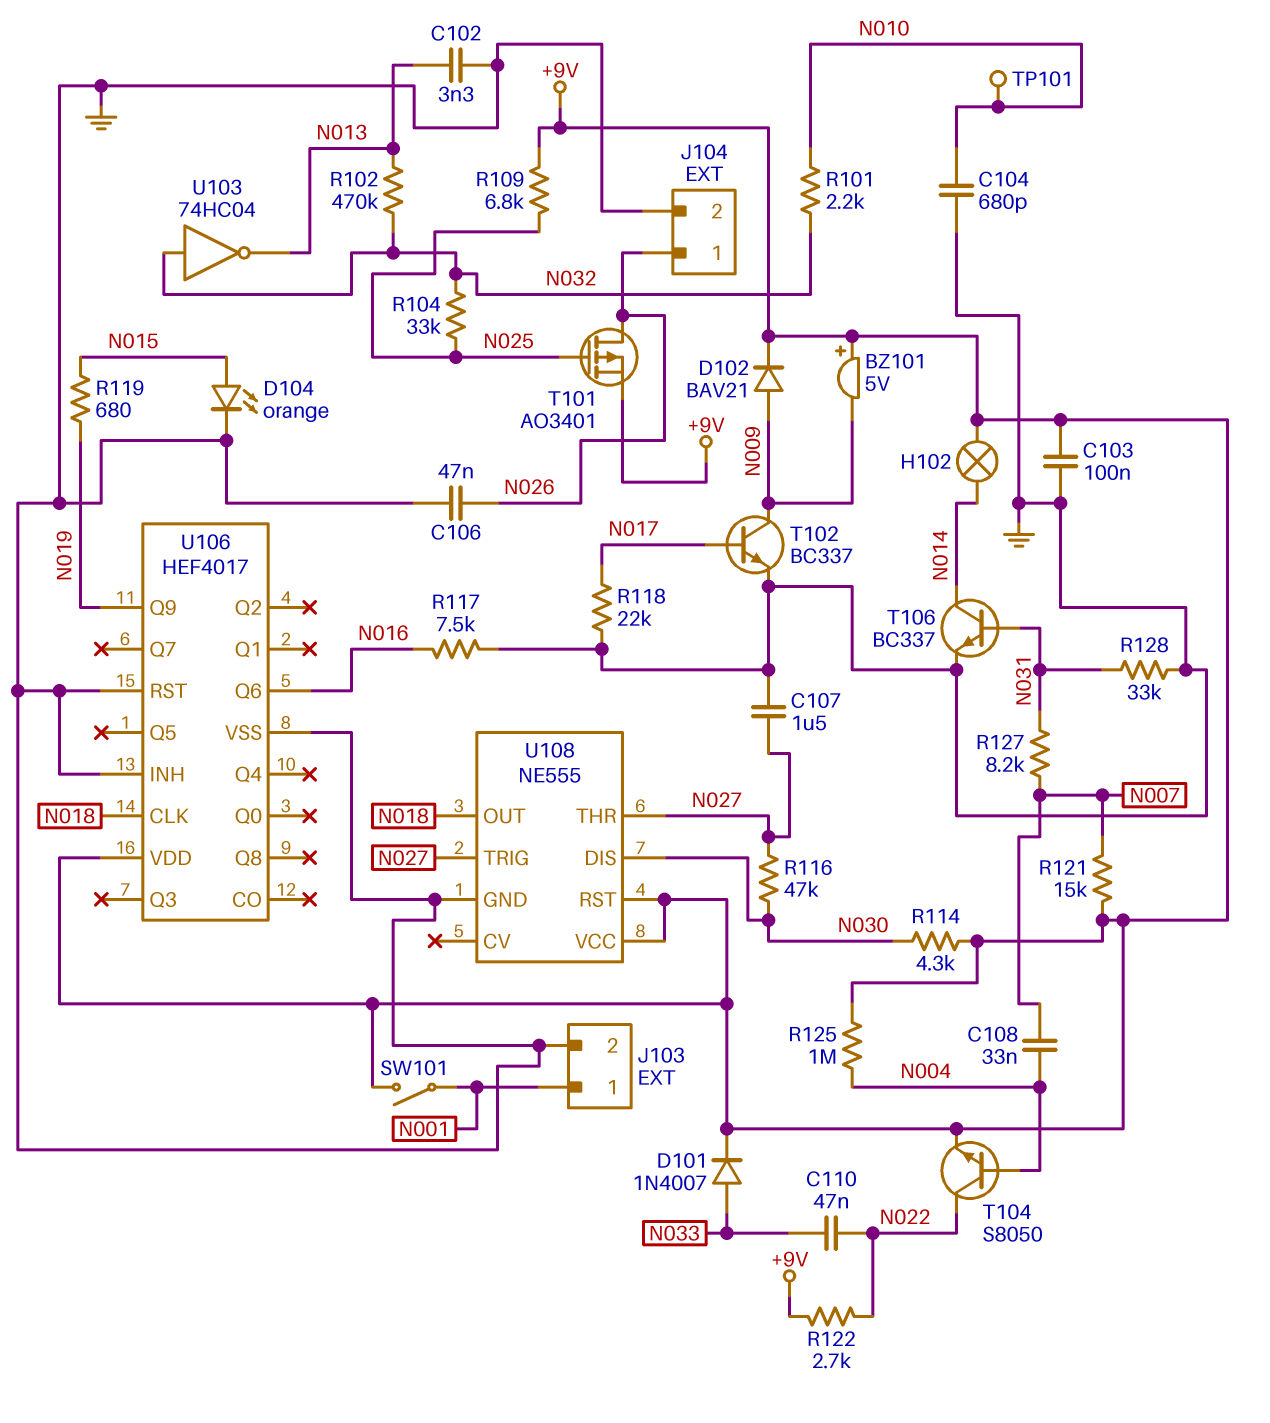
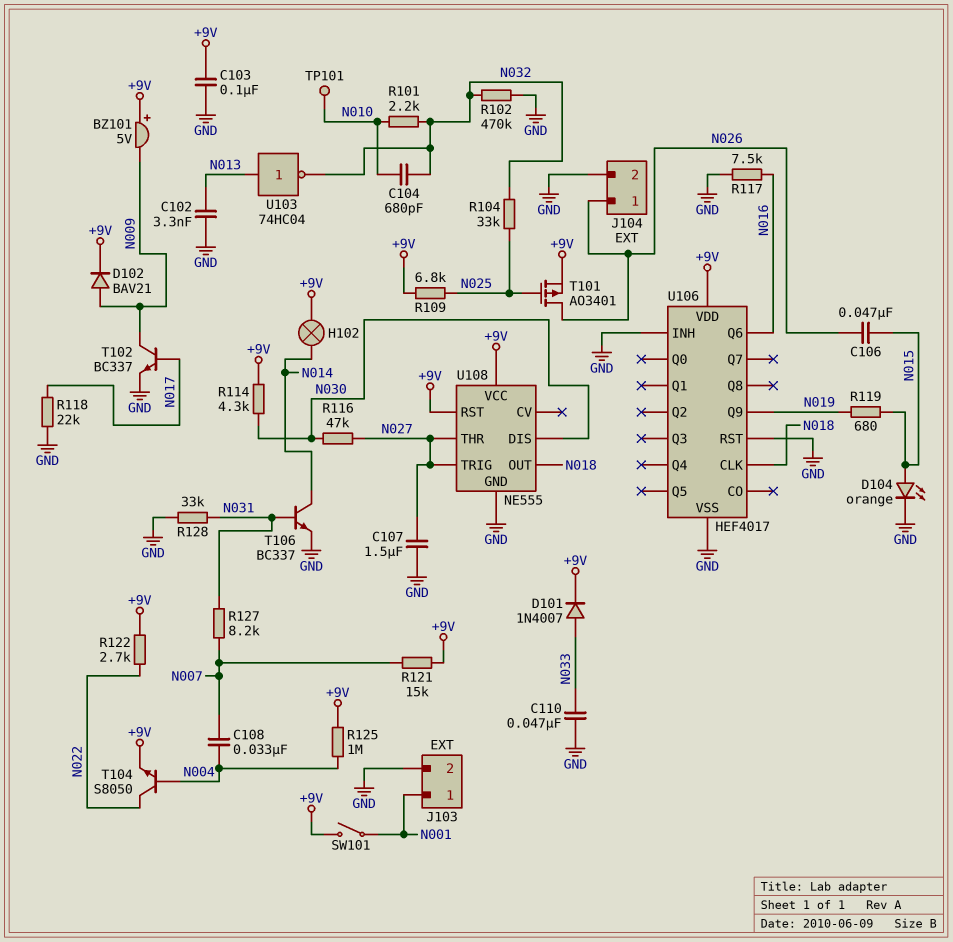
C104: 680pF (GND, N010) -> 680pF (N010, N032)
C106: 47nF (GND, N026) -> 47nF (N015, N026)
C110: 47nF (N022, N033) -> 47nF (GND, N033)
R102: 470k (N013, N032) -> 470k (GND, N032)
U103: NOT 74HC04 (in N032, out N013) -> NOT 74HC04 (in N013, out N032)

